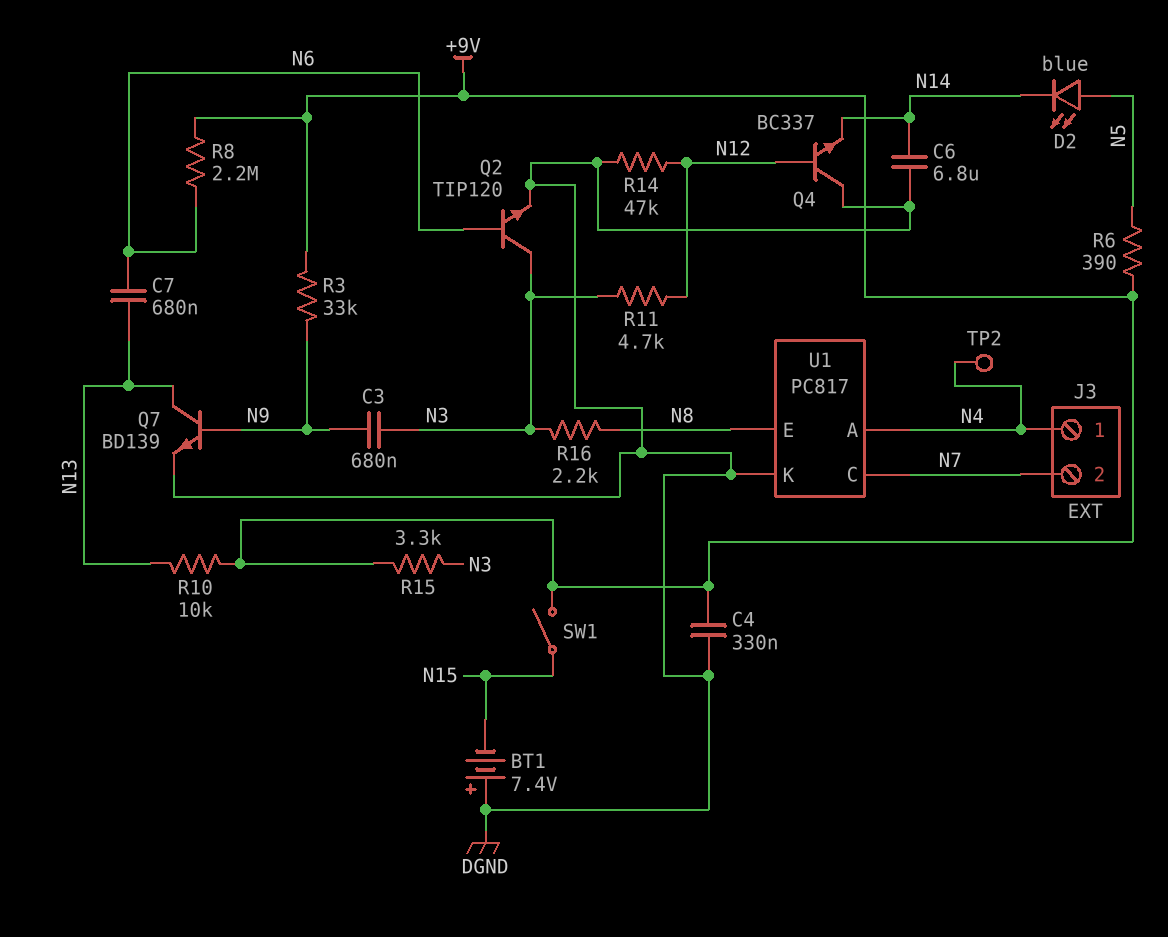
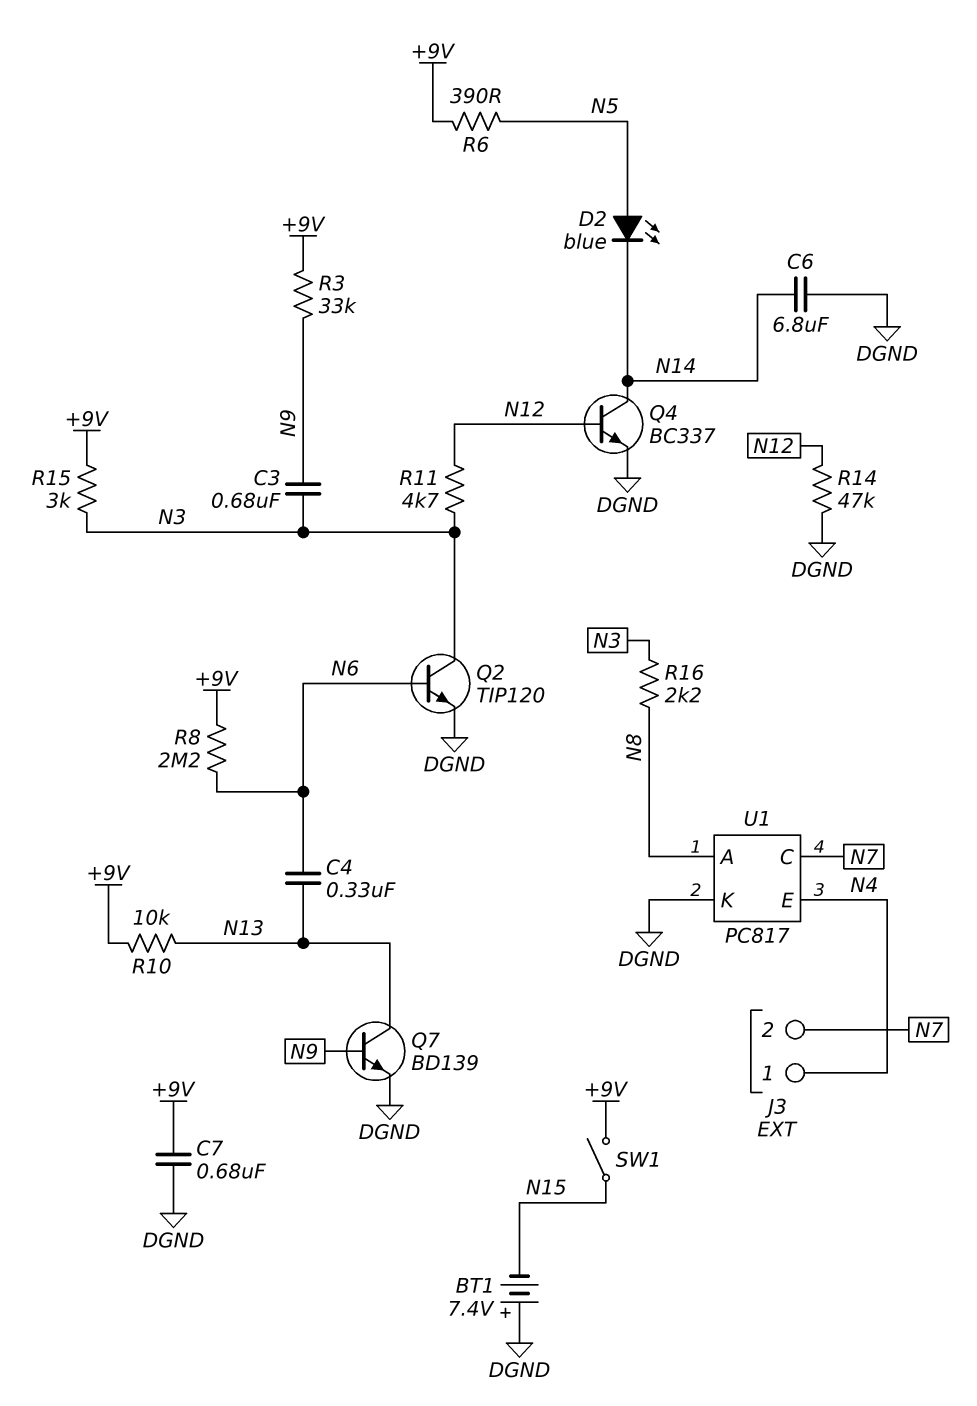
C4: 330nF (+9V, DGND) -> 330nF (N6, N13)
C7: 680nF (N6, N13) -> 680nF (+9V, DGND)
Q4: NPN BC337 (B N12, C DGND, E N14) -> NPN BC337 (B N12, C N14, E DGND)
R15: 3.3k (+9V, N3) -> 3k (+9V, N3)
TP2: test point (N4) -> none
U1 pin A: N4 -> N8
U1 pin E: N8 -> N4

